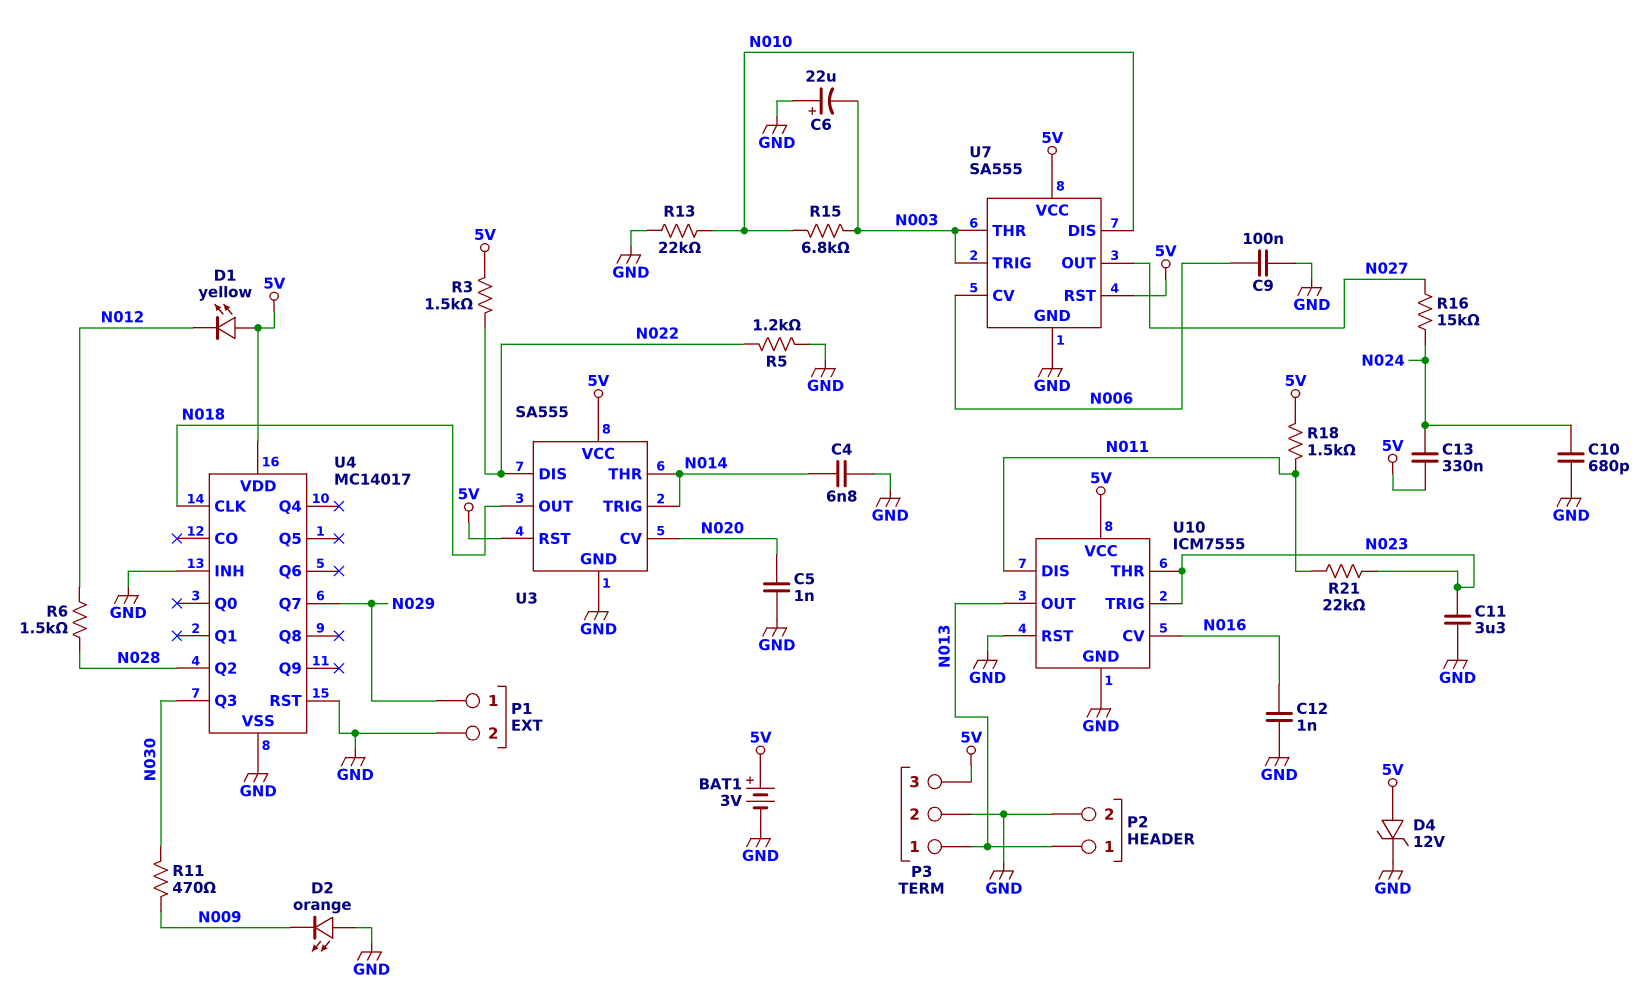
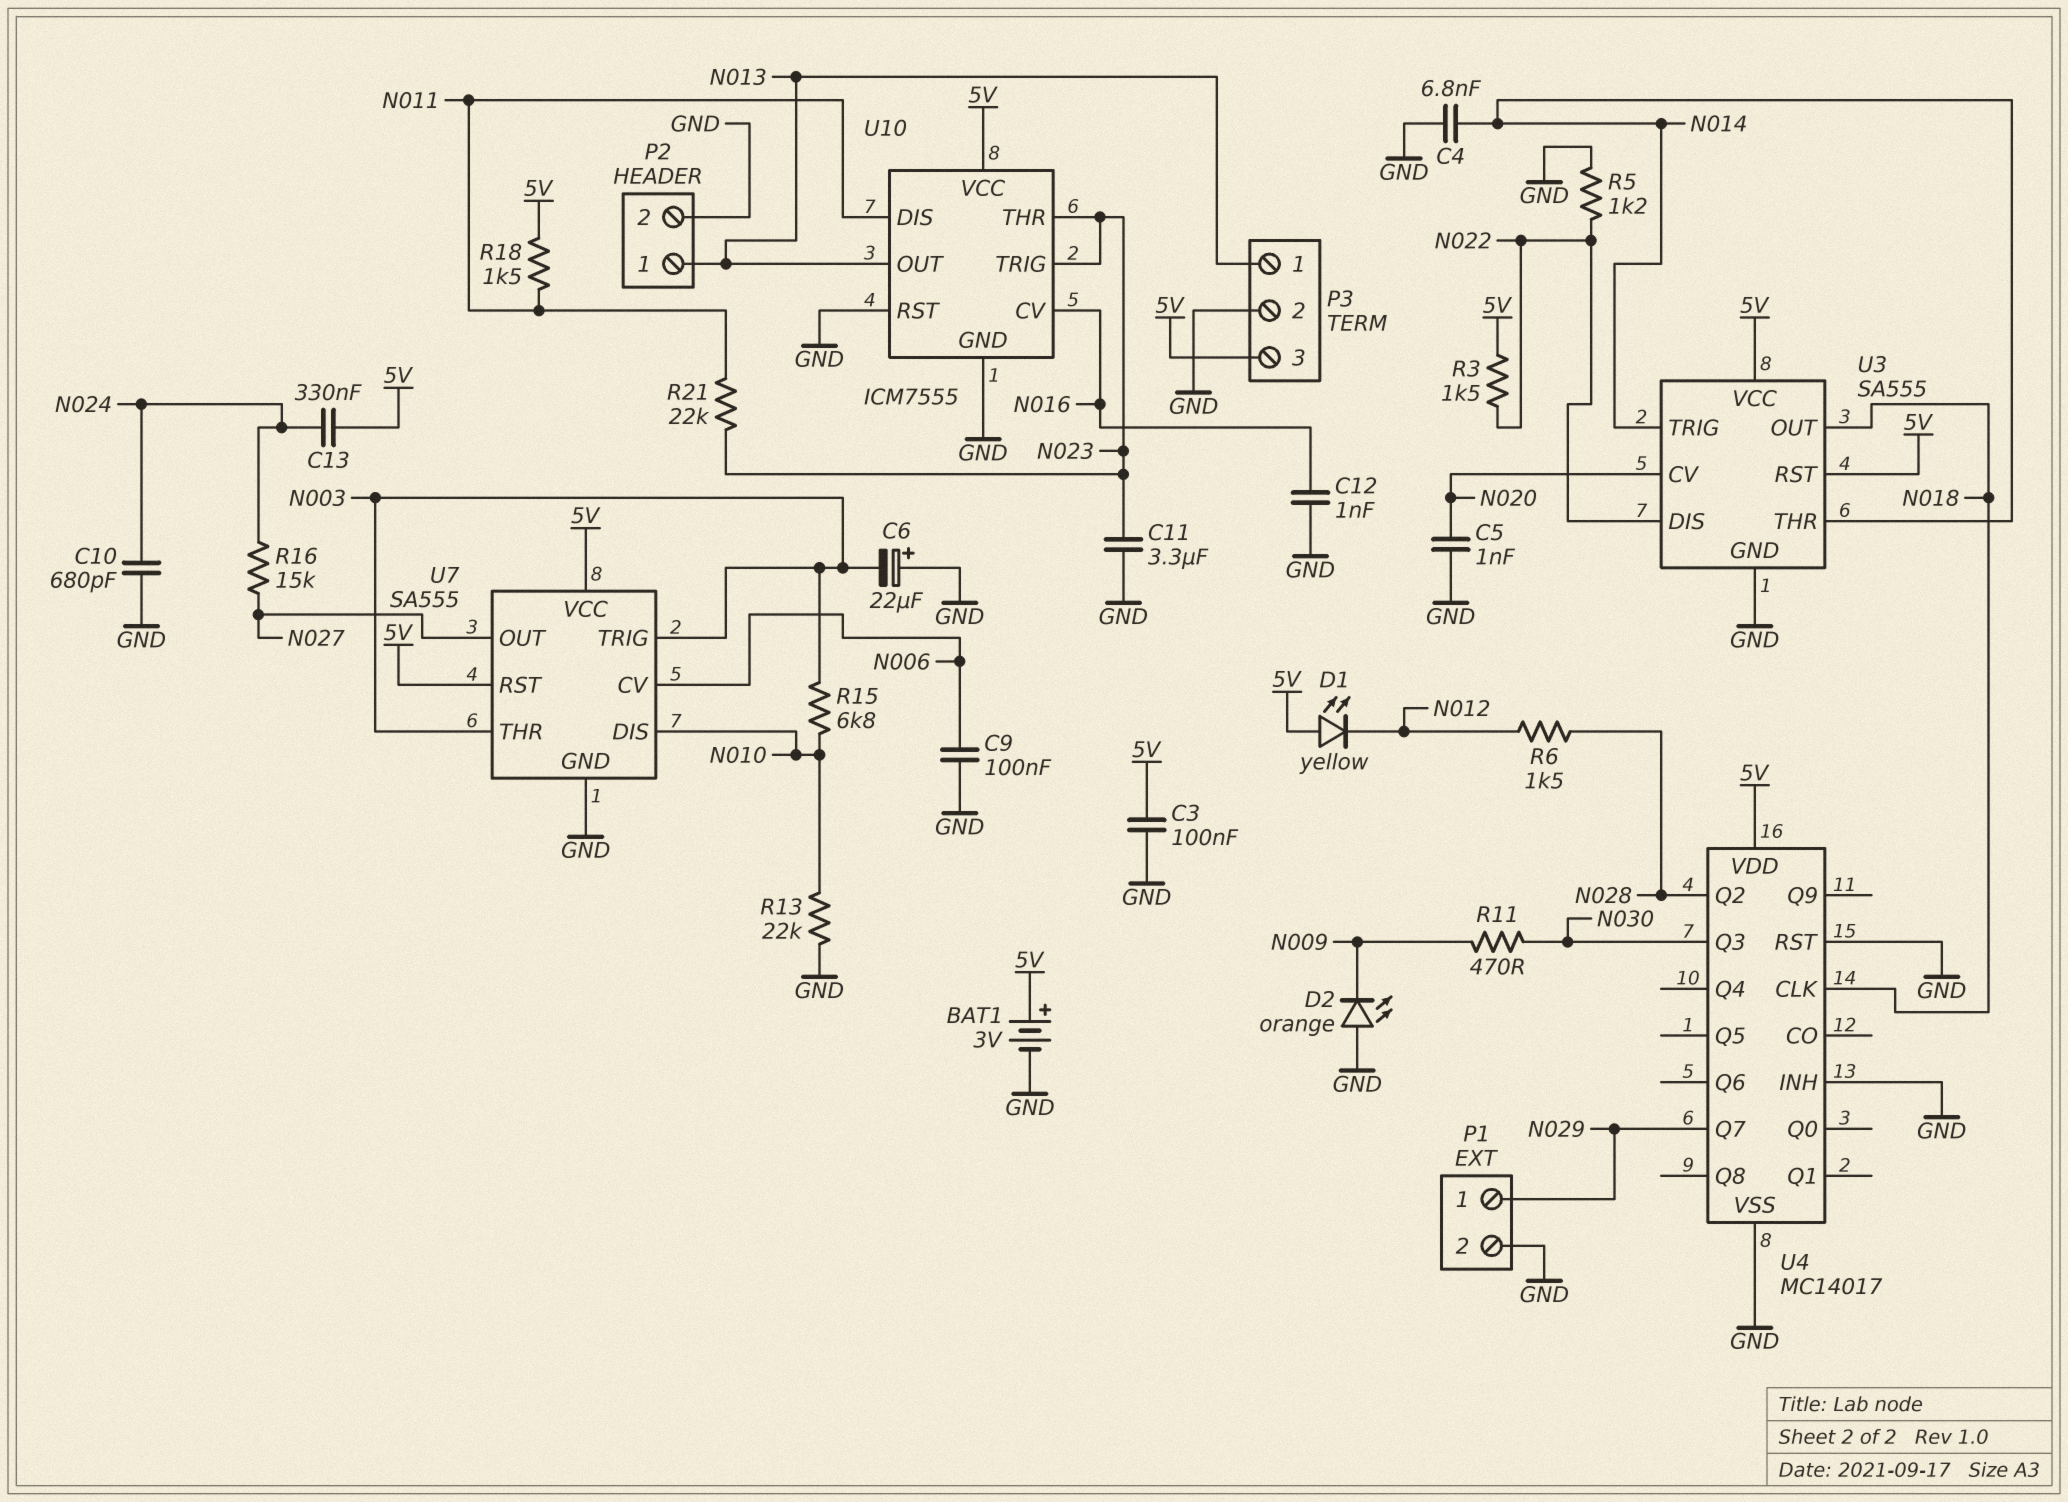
C3: none -> 100nF (5V, GND)
D4: zener 12V (A 5V, K GND) -> none

